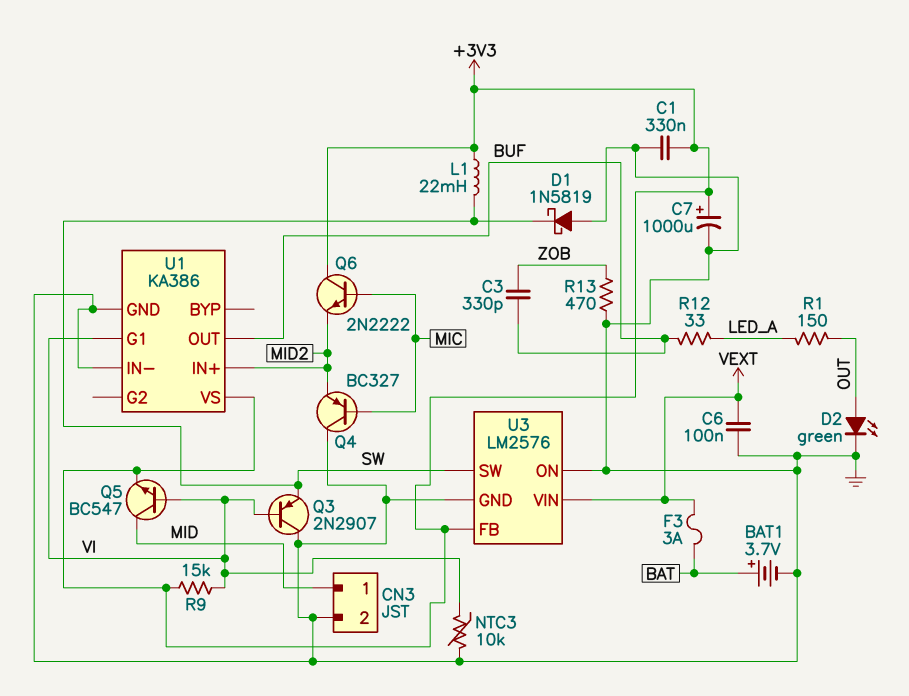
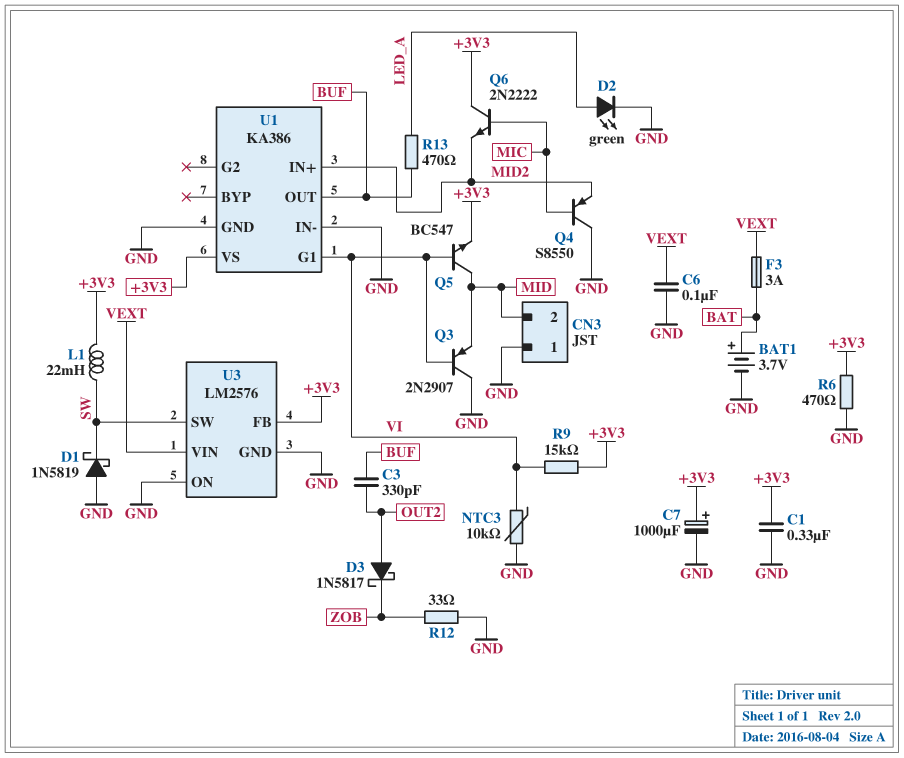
C3: 330pF (BUF, ZOB) -> 330pF (BUF, OUT2)
CN3 pin 1: MID -> GND
CN3 pin 2: GND -> MID
D2: LED green (A OUT, K GND) -> LED green (A LED_A, K GND)
D3: none -> schottky 1N5817 (A OUT2, K ZOB)
Q3: PNP 2N2907 (B VI, C GND, E SW) -> PNP 2N2907 (B VI, C GND, E MID)
Q4: PNP BC327 (B MIC, C GND, E MID2) -> PNP S8550 (B MIC, C GND, E MID2)
R1: 150 (LED_A, OUT) -> none
R6: none -> 470 (+3V3, GND)
R12: 33 (BUF, LED_A) -> 33 (GND, ZOB)
R13: 470 (GND, ZOB) -> 470 (BUF, LED_A)

